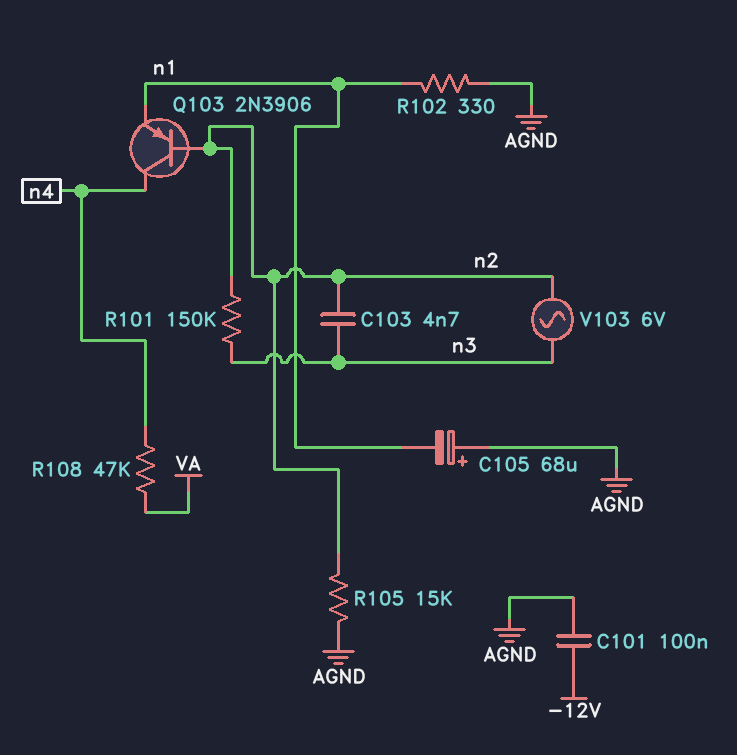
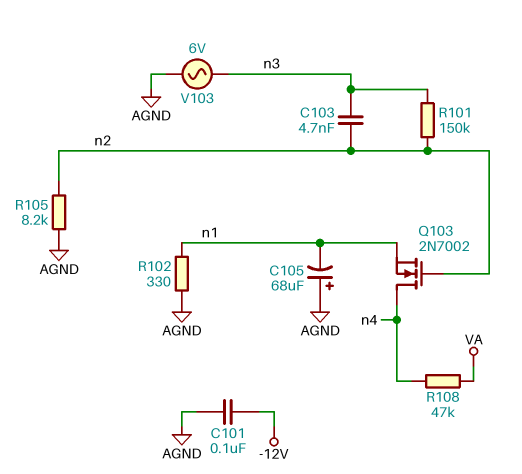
Q103: PNP 2N3906 (B n2, C n4, E n1) -> NMOS 2N7002 (G n2, D n4, S n1)
R105: 15k (AGND, n2) -> 8.2k (AGND, n2)
V103: AC 6V (n2, n3) -> AC 6V (AGND, n3)

